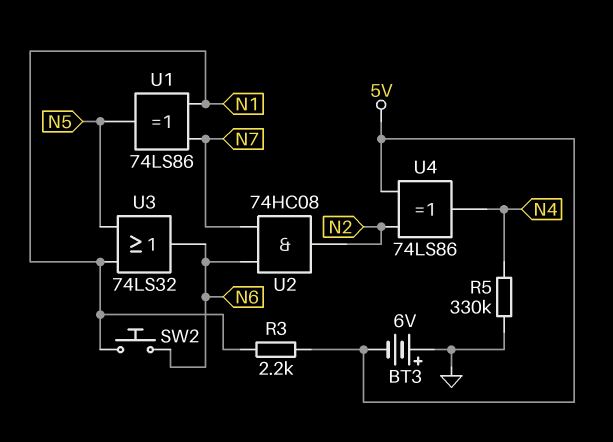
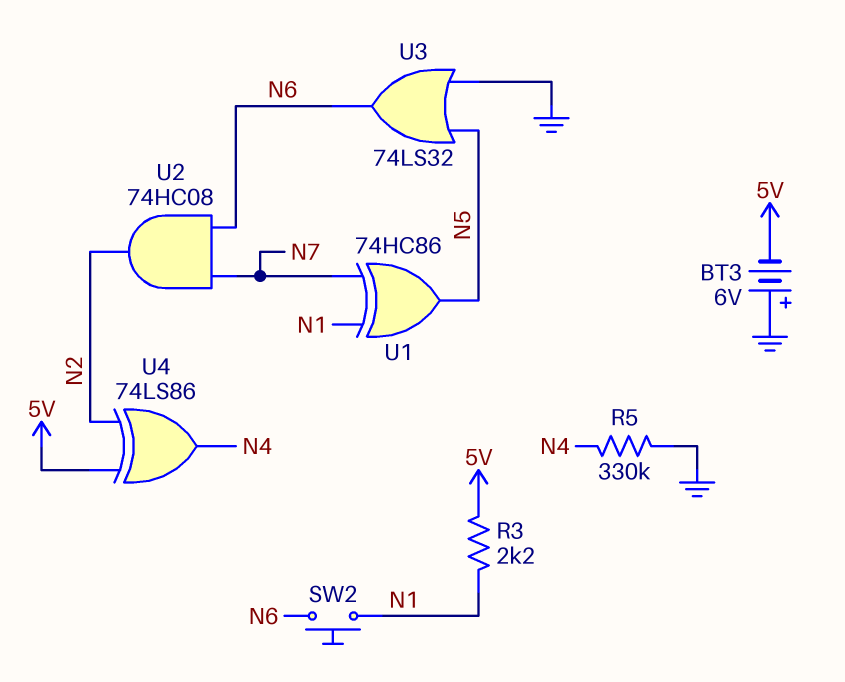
U1: XOR 74LS86 (in N1, in N7, out N5) -> XOR 74HC86 (in N1, in N7, out N5)
U3: OR 74LS32 (in N1, in N5, out N6) -> OR 74LS32 (in GND, in N5, out N6)

